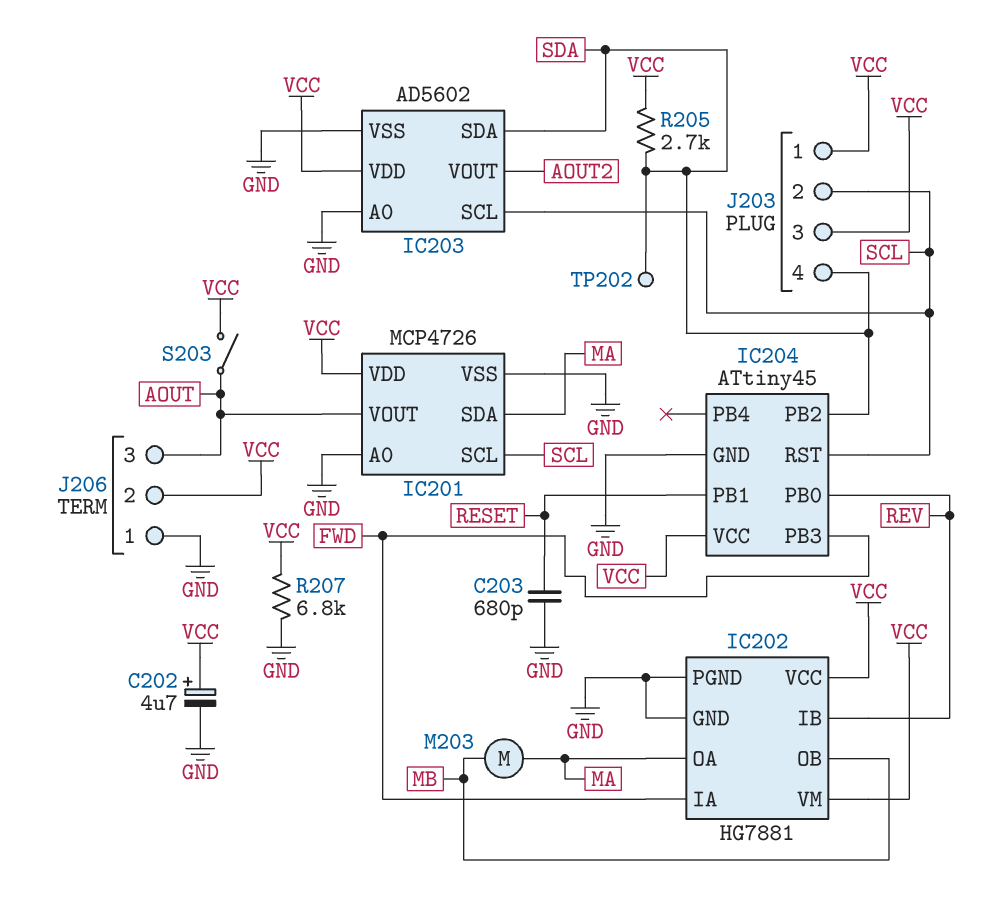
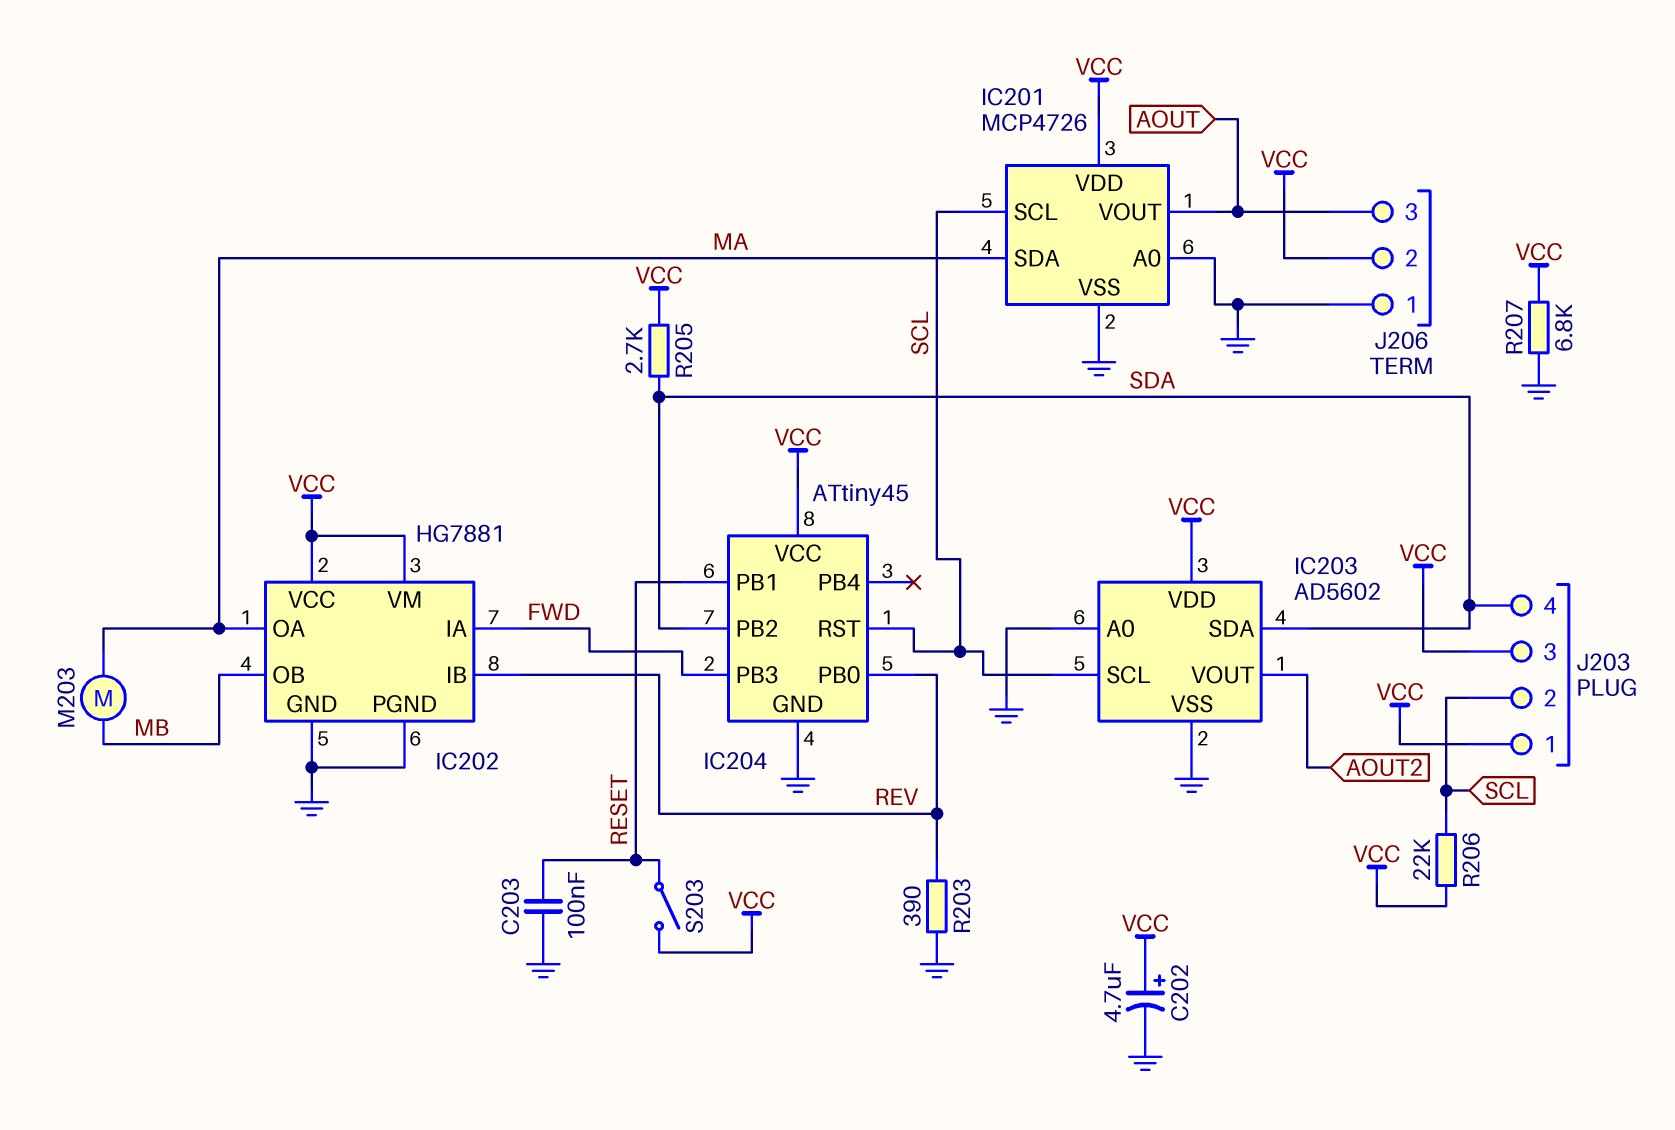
C203: 680pF (GND, RESET) -> 100nF (GND, RESET)
R203: none -> 390 (GND, REV)
R206: none -> 22k (SCL, VCC)
S203: switch (AOUT, VCC) -> switch (RESET, VCC)
TP202: test point (SDA) -> none

